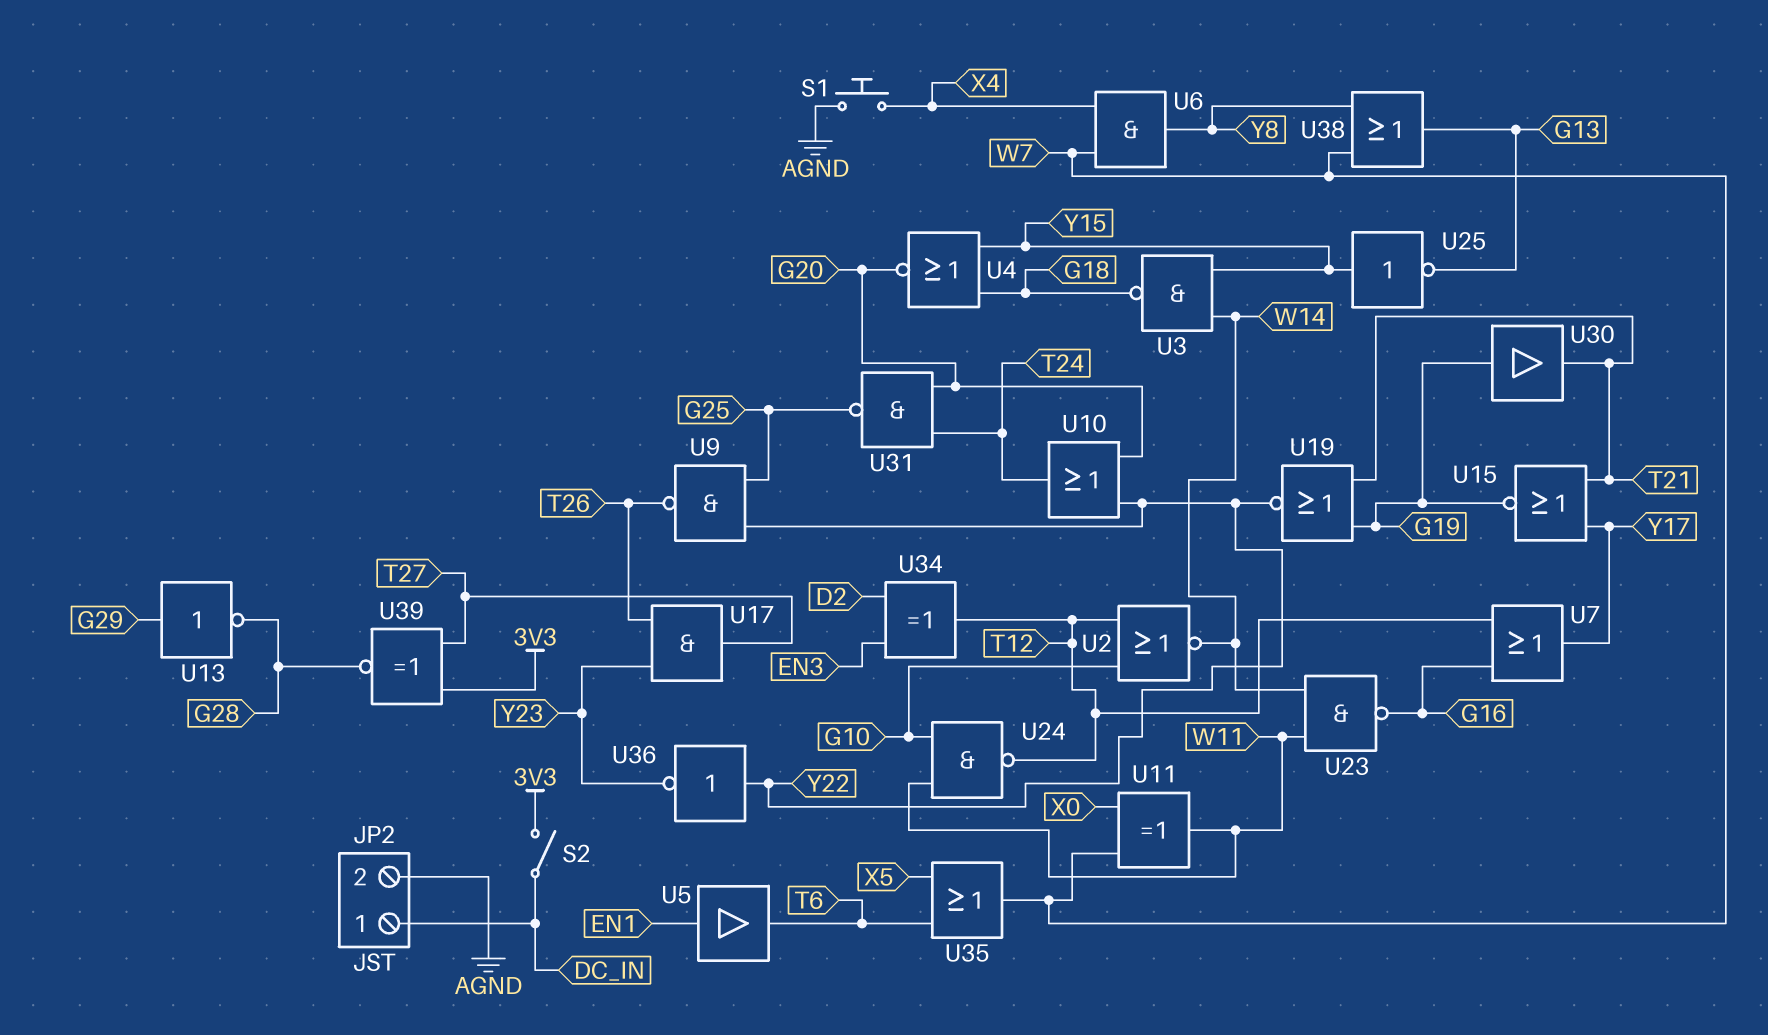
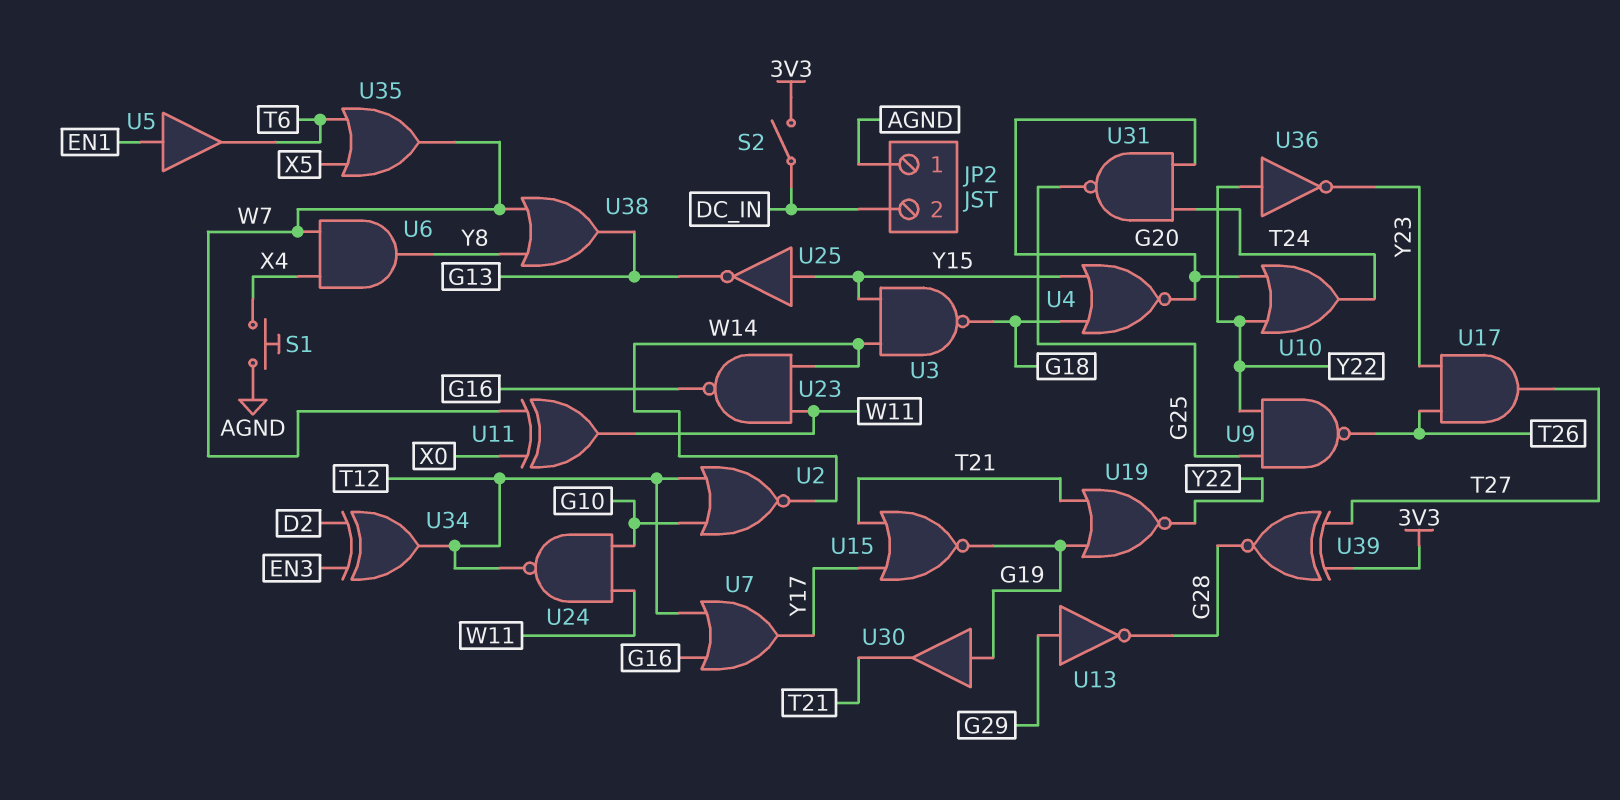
JP2 pin 1: DC_IN -> AGND
JP2 pin 2: AGND -> DC_IN

